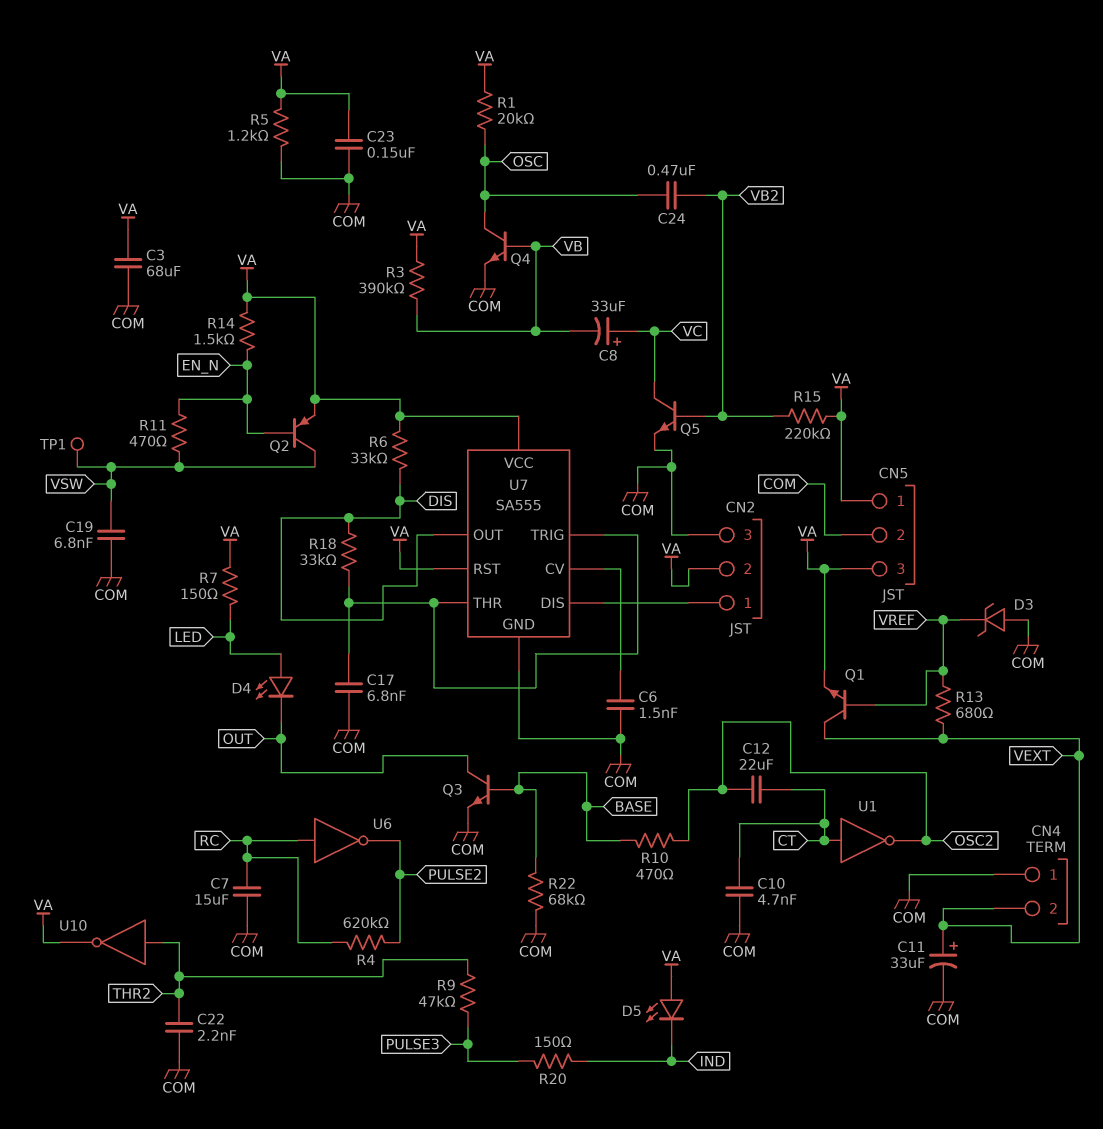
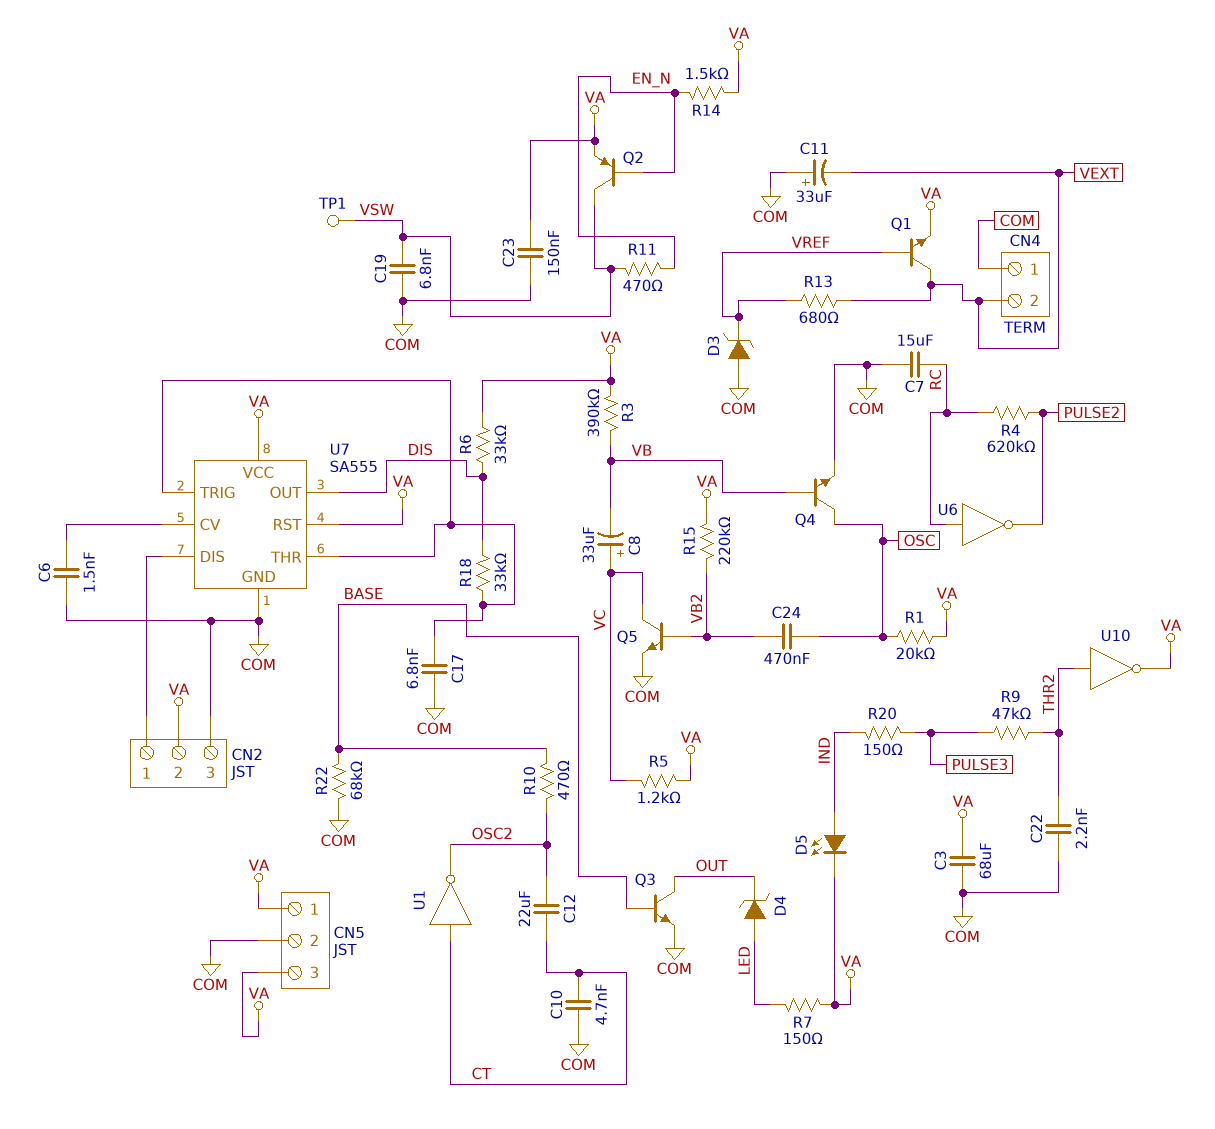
C11: 33uF (plus VEXT, minus COM) -> 33uF (plus COM, minus VEXT)
D4: LED (A LED, K OUT) -> zener (A LED, K OUT)
D5: LED (A VA, K IND) -> LED (A IND, K VA)
R5: 1.2k (COM, VA) -> 1.2k (VA, VC)

